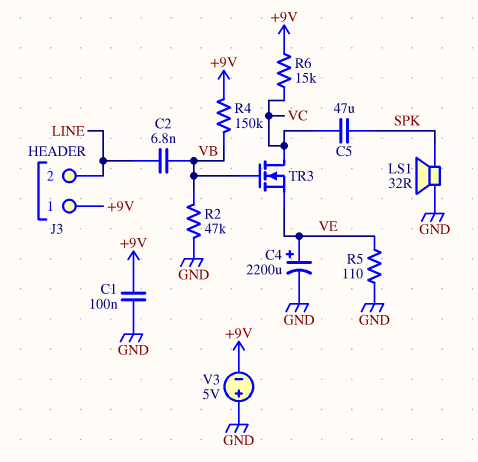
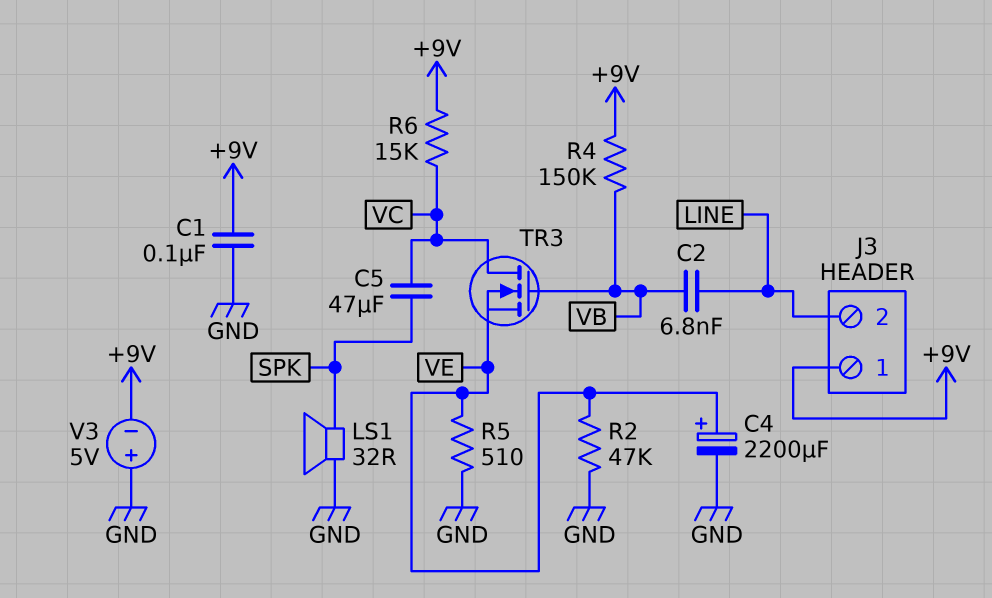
R2: 47k (GND, VB) -> 47k (GND, VE)
R5: 110 (GND, VE) -> 510 (GND, VE)

